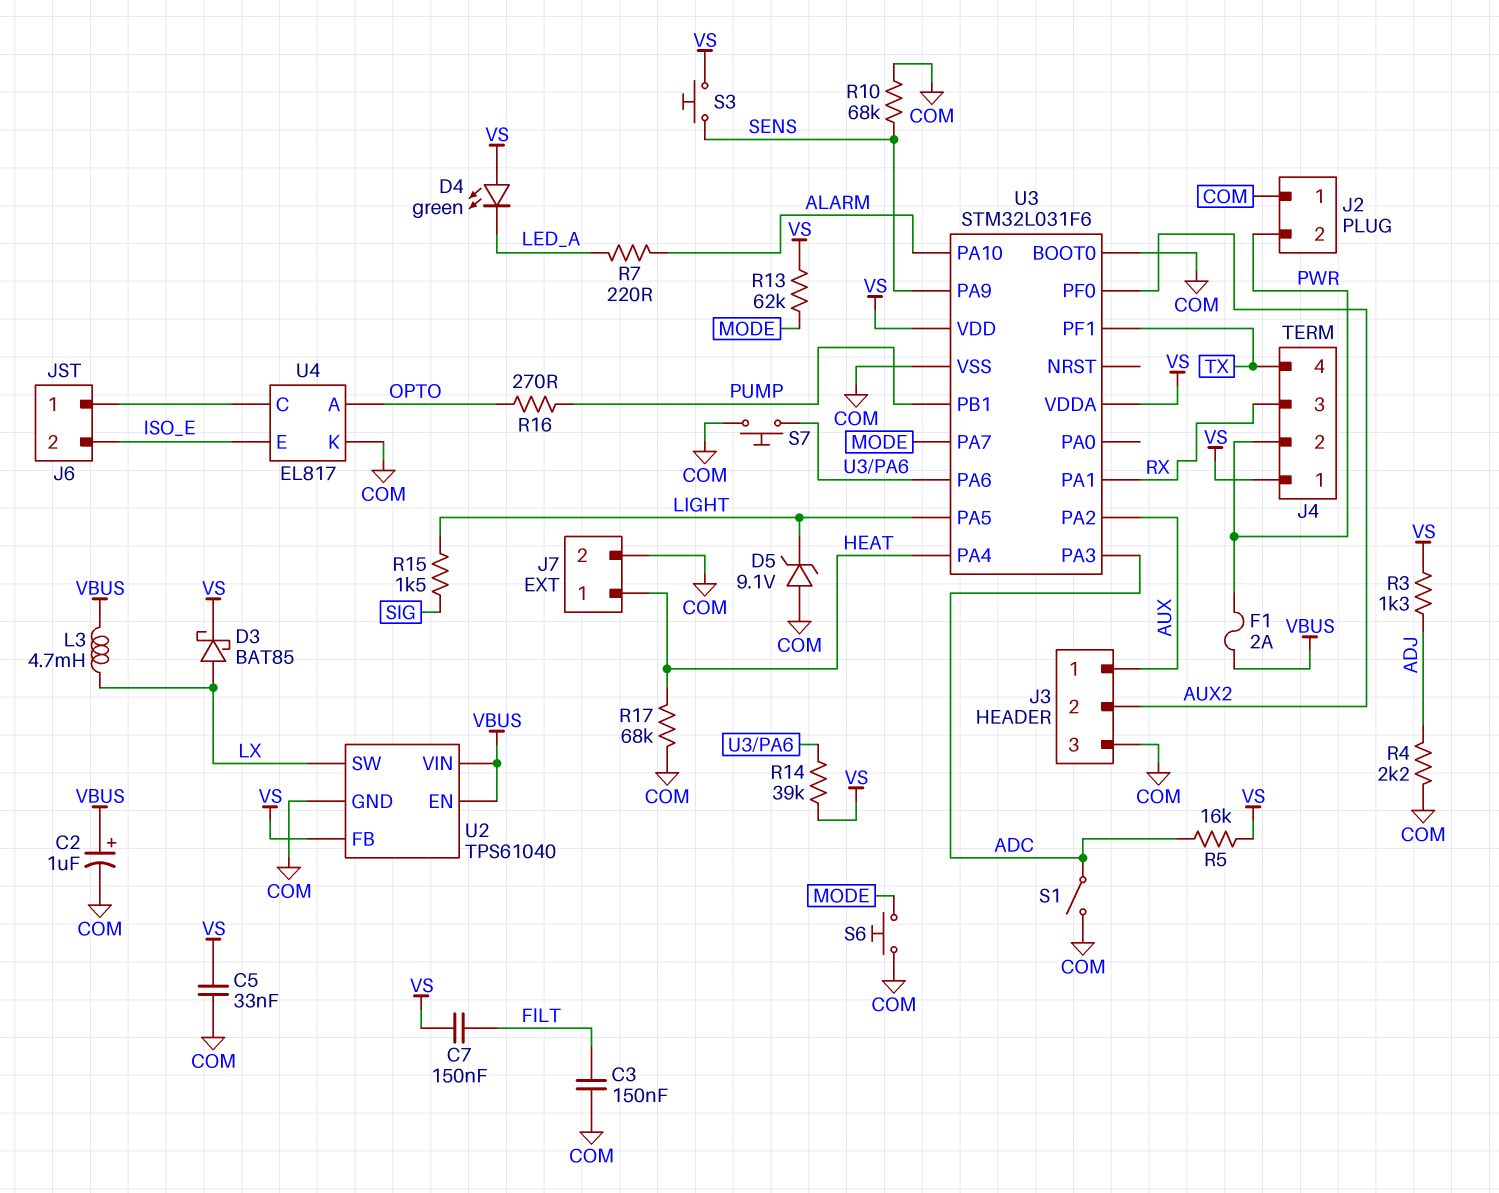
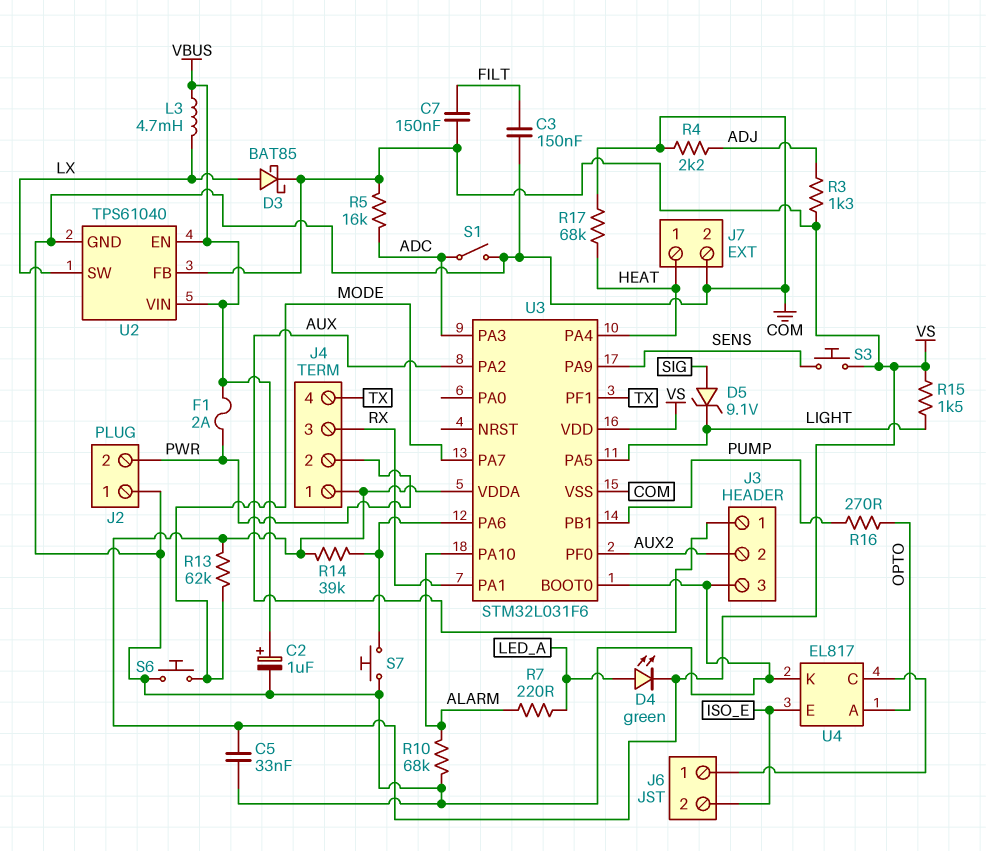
D4: LED green (A VS, K LED_A) -> LED green (A LED_A, K VS)
D5: zener 9.1V (A COM, K LIGHT) -> zener 9.1V (A SIG, K LIGHT)
R10: 68k (COM, SENS) -> 68k (ALARM, COM)
R15: 1.5k (LIGHT, SIG) -> 1.5k (LIGHT, VS)

